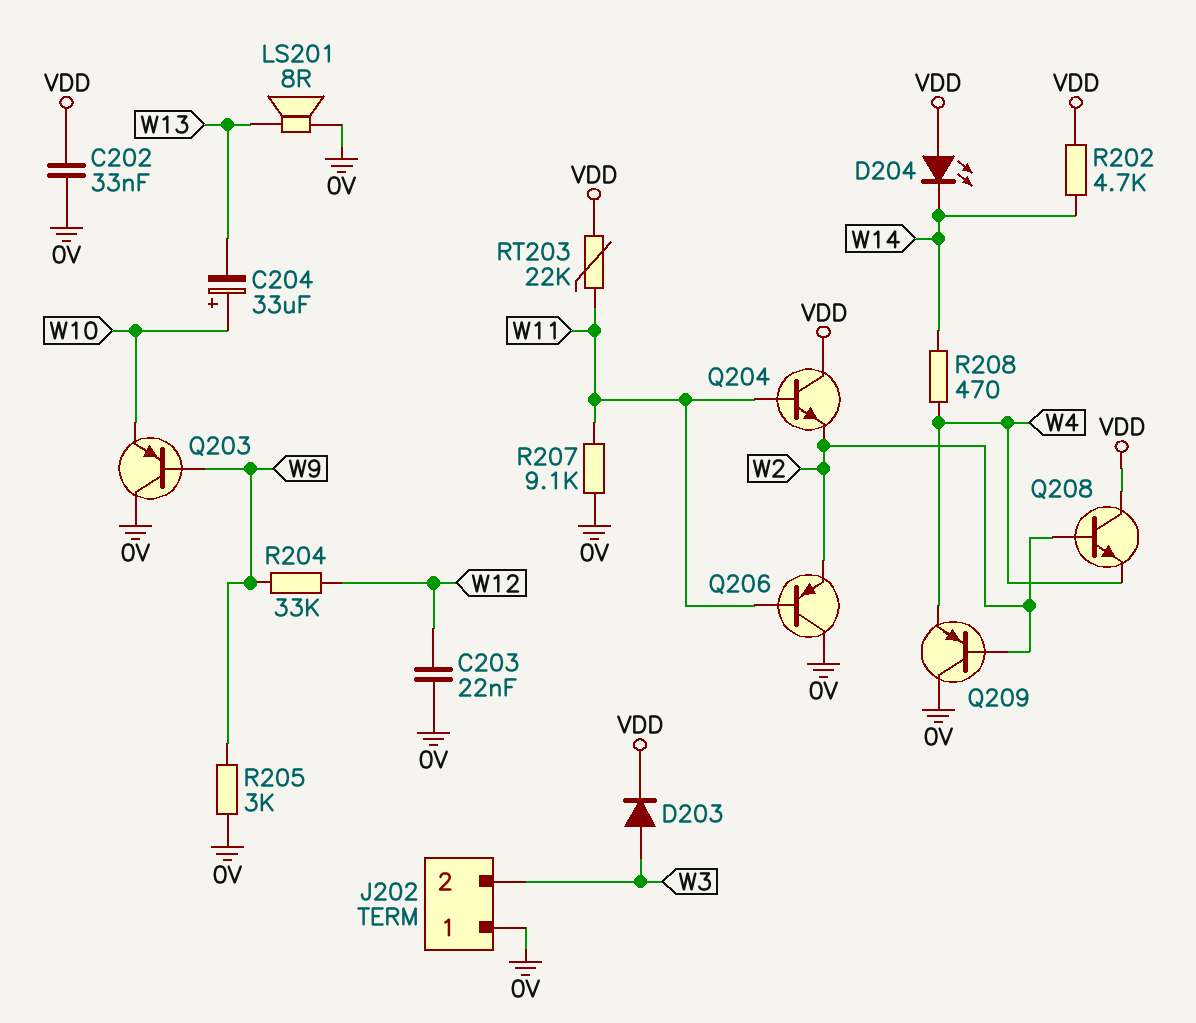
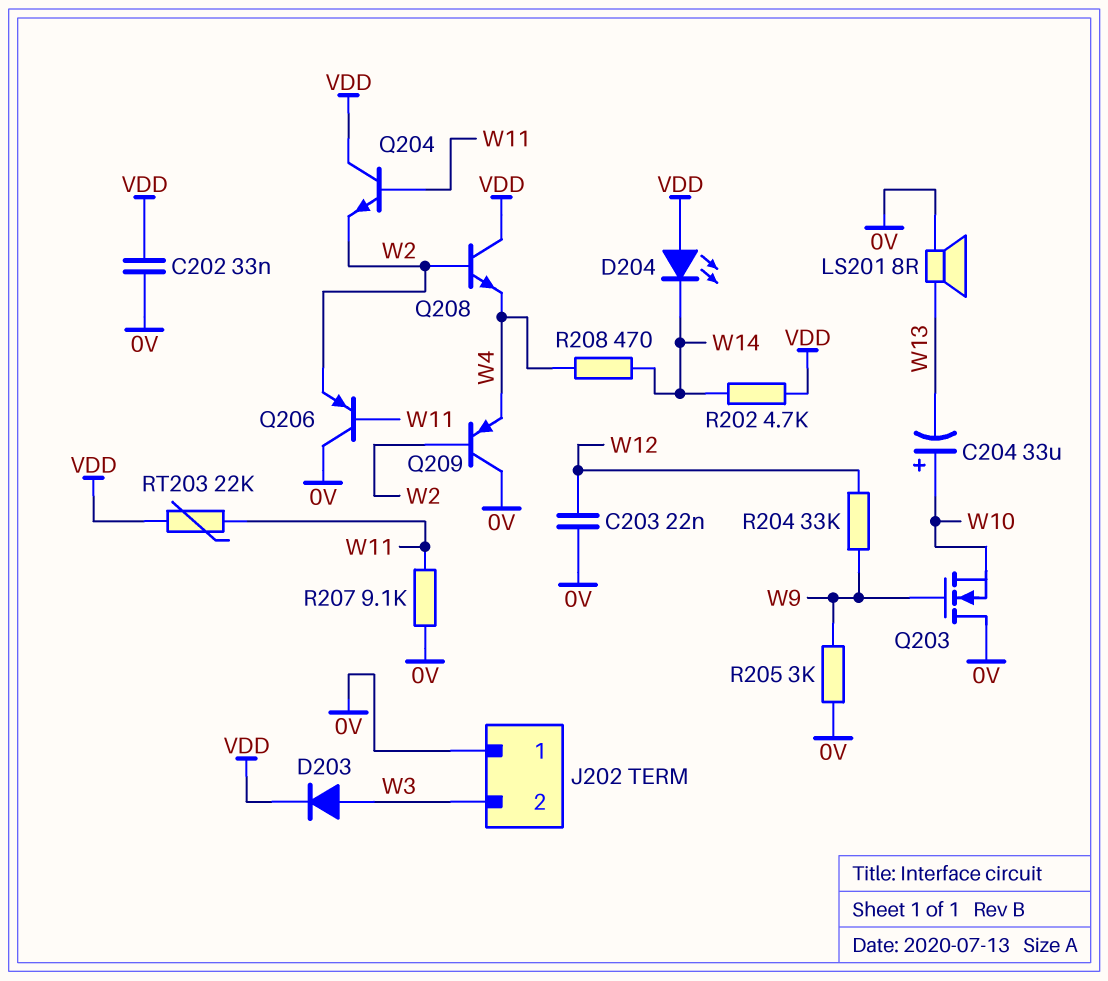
Q203: PNP (B W9, C 0V, E W10) -> NMOS (G W9, D 0V, S W10)

